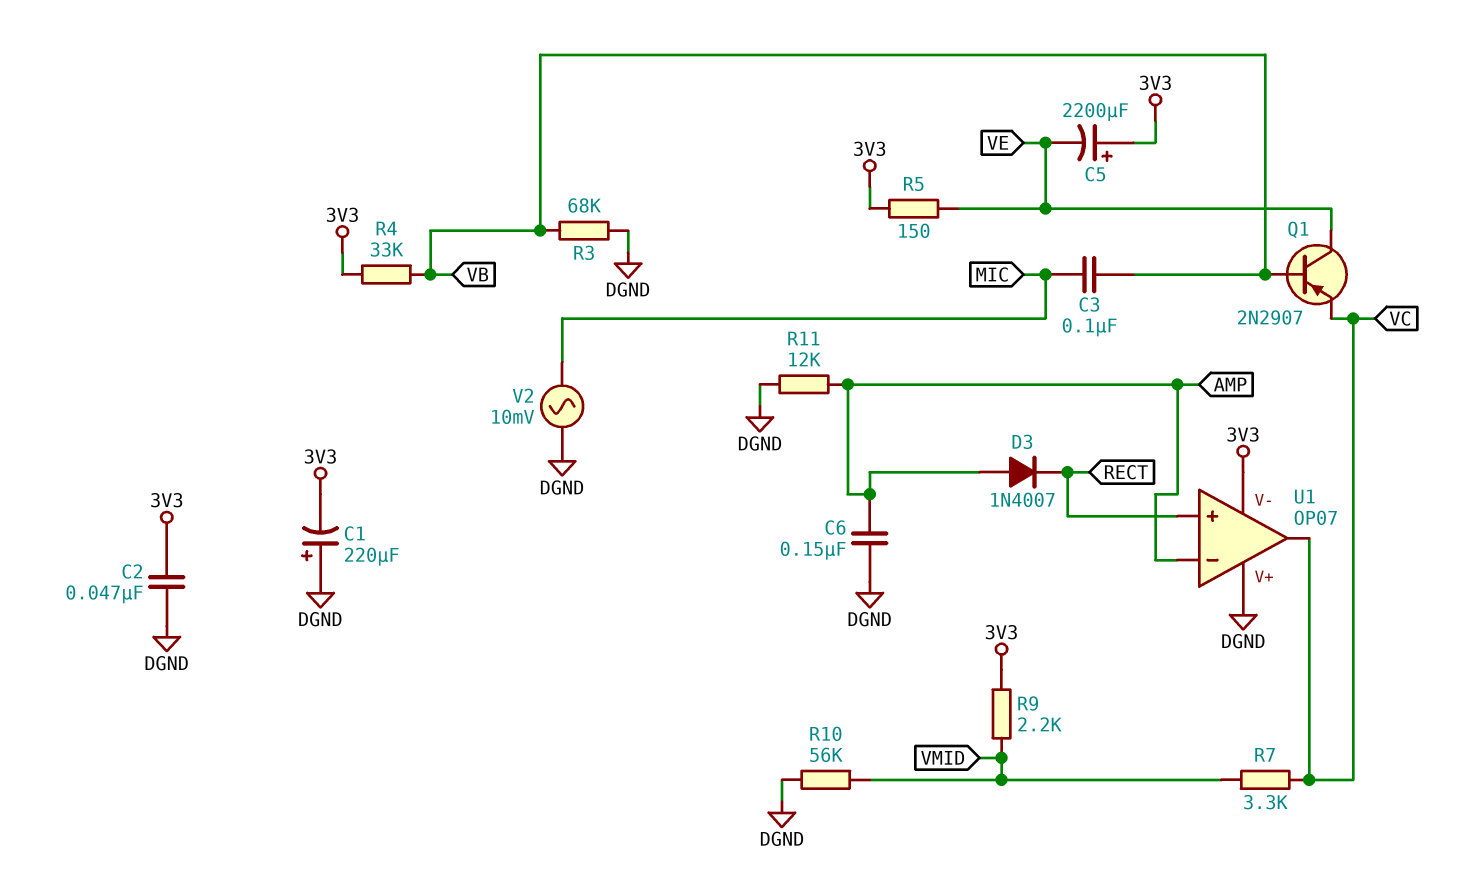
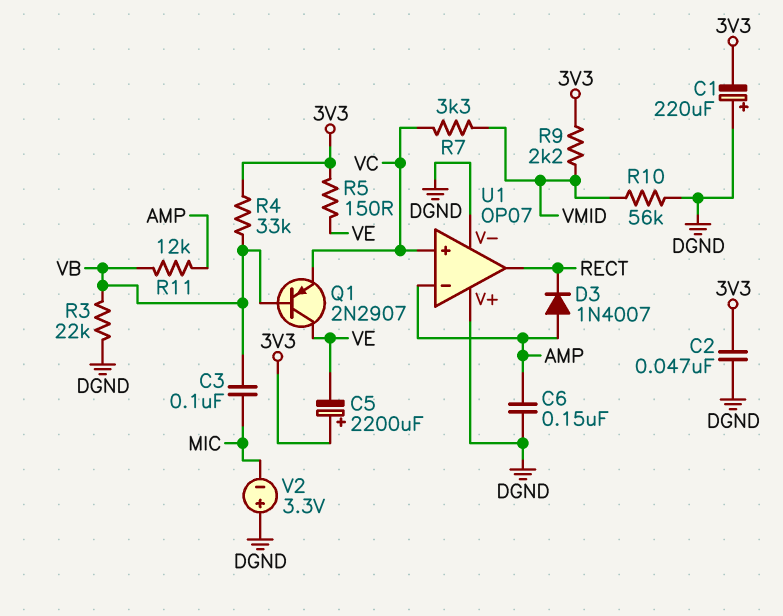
R3: 68k (DGND, VB) -> 22k (DGND, VB)
R11: 12k (AMP, DGND) -> 12k (AMP, VB)
U1 pin V-: 3V3 -> DGND
U1 pin in+: RECT -> VC
U1 pin out: VC -> RECT
V2: AC 10mV (DGND, MIC) -> 3.3V (plus DGND, minus MIC)

